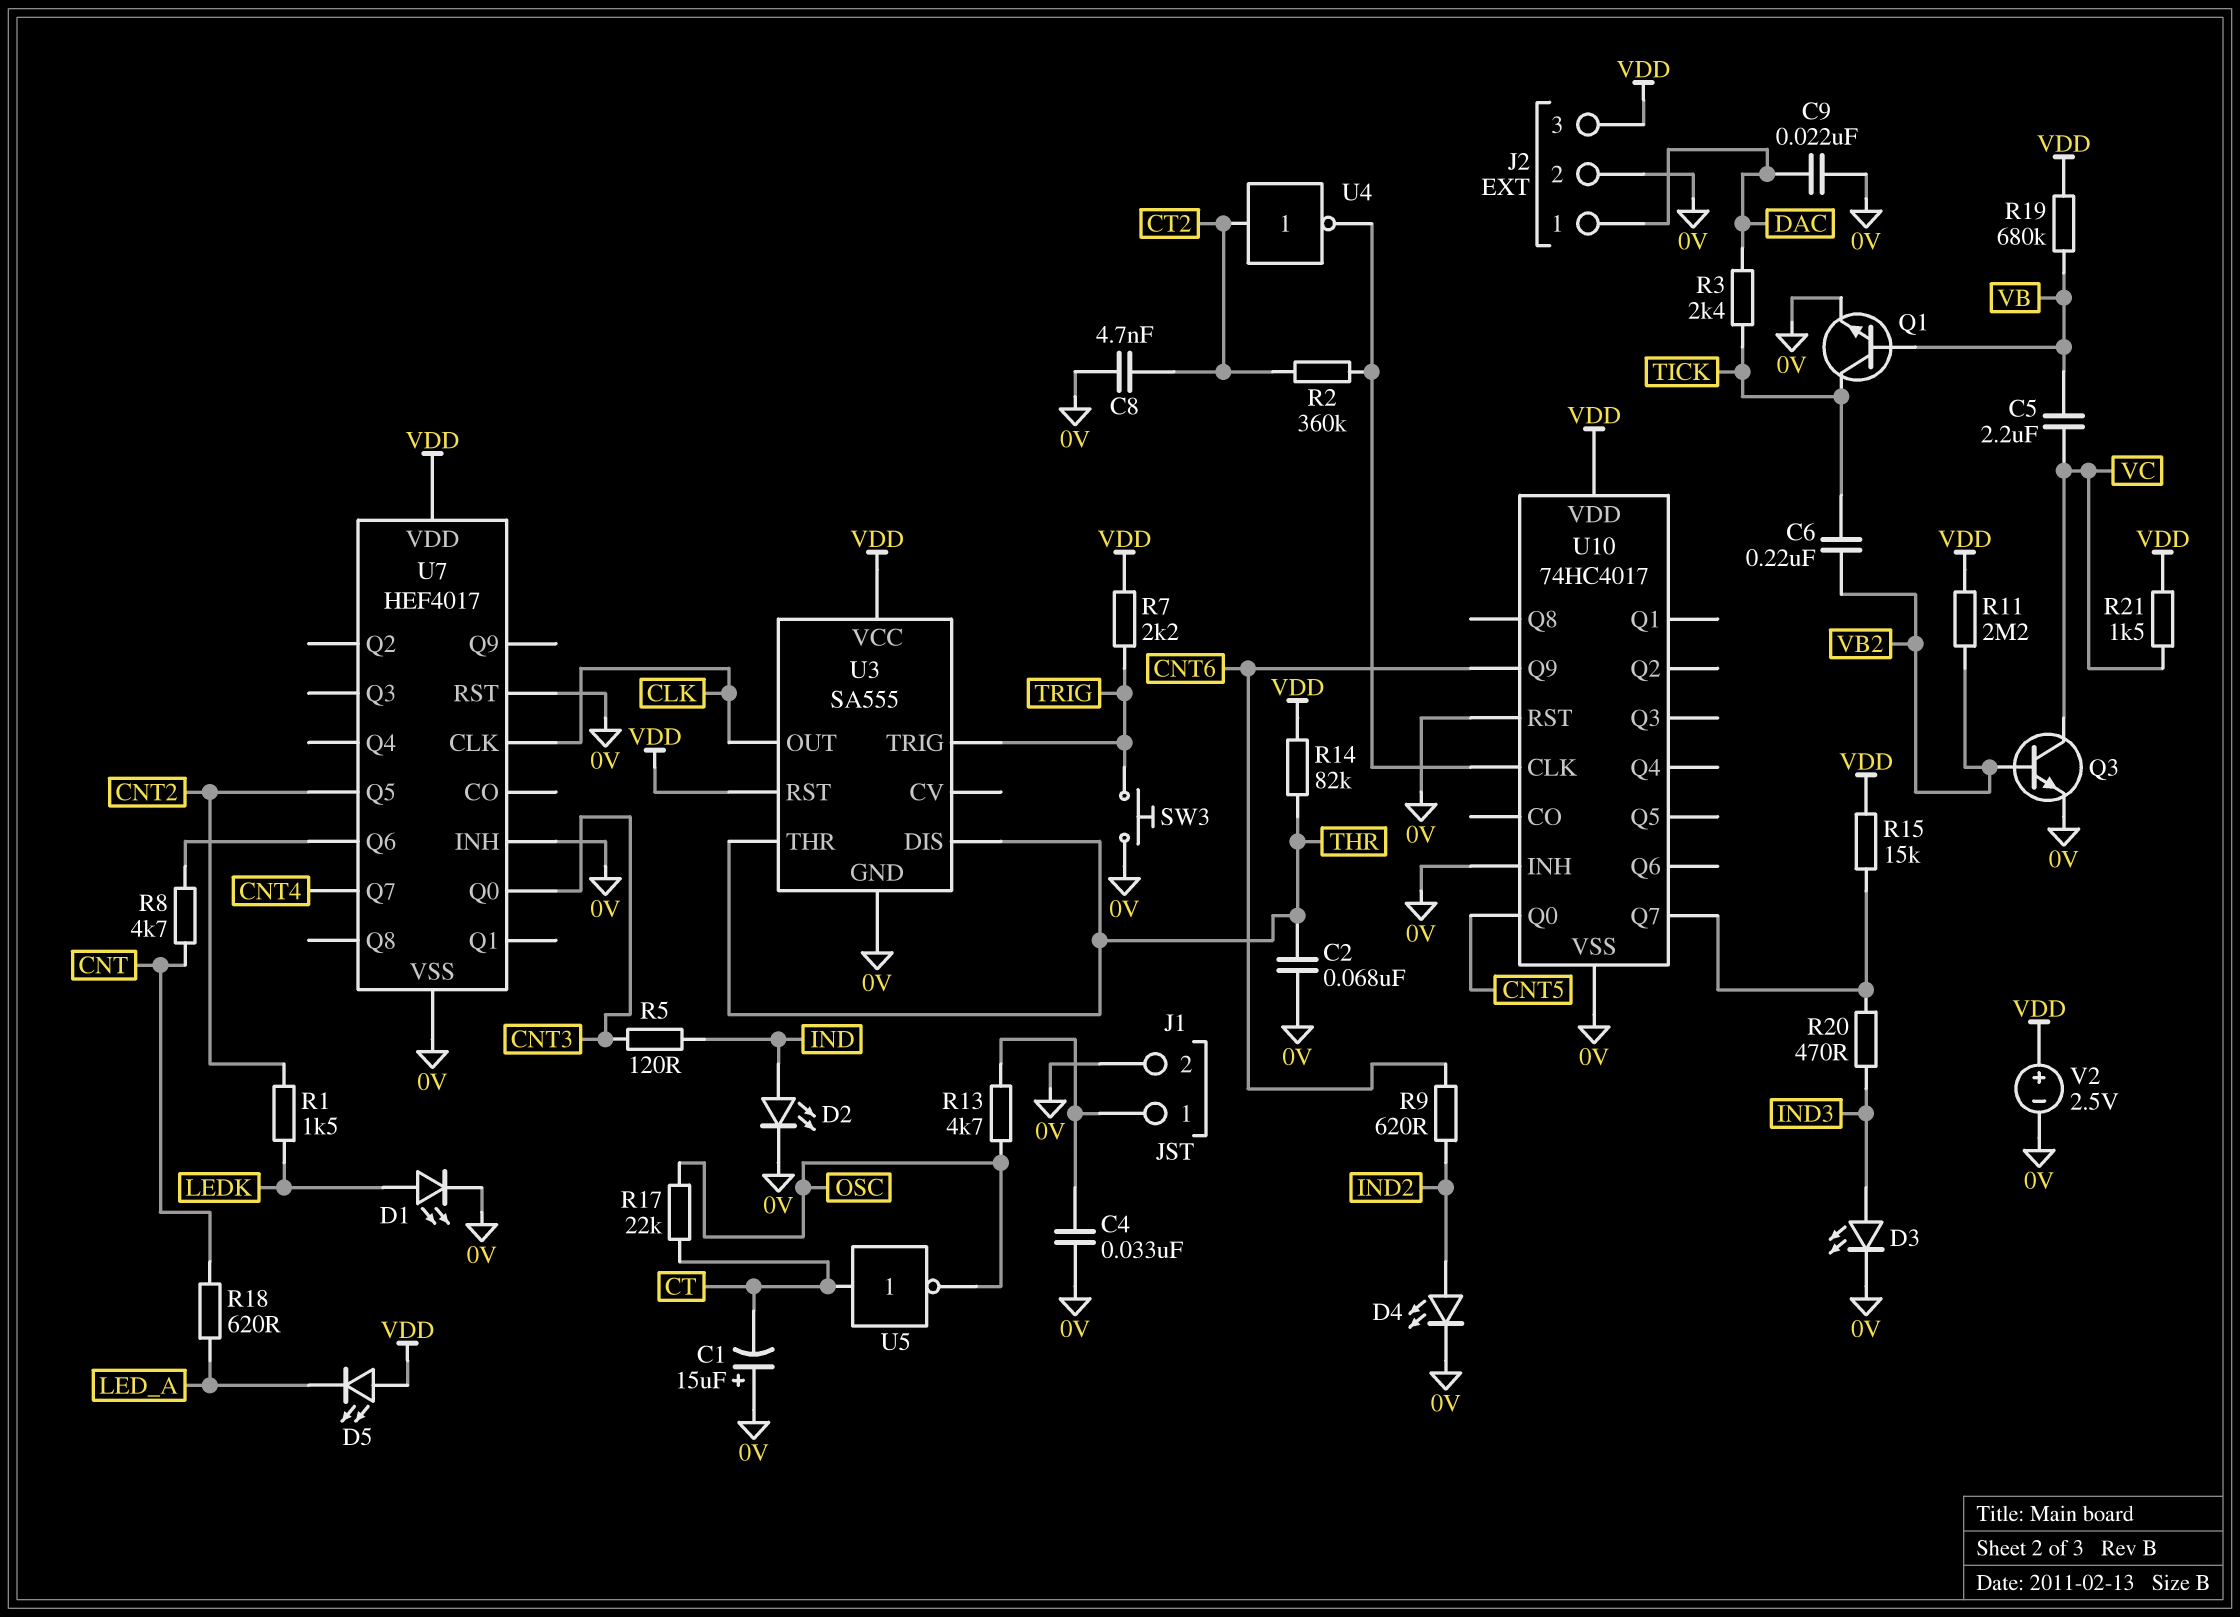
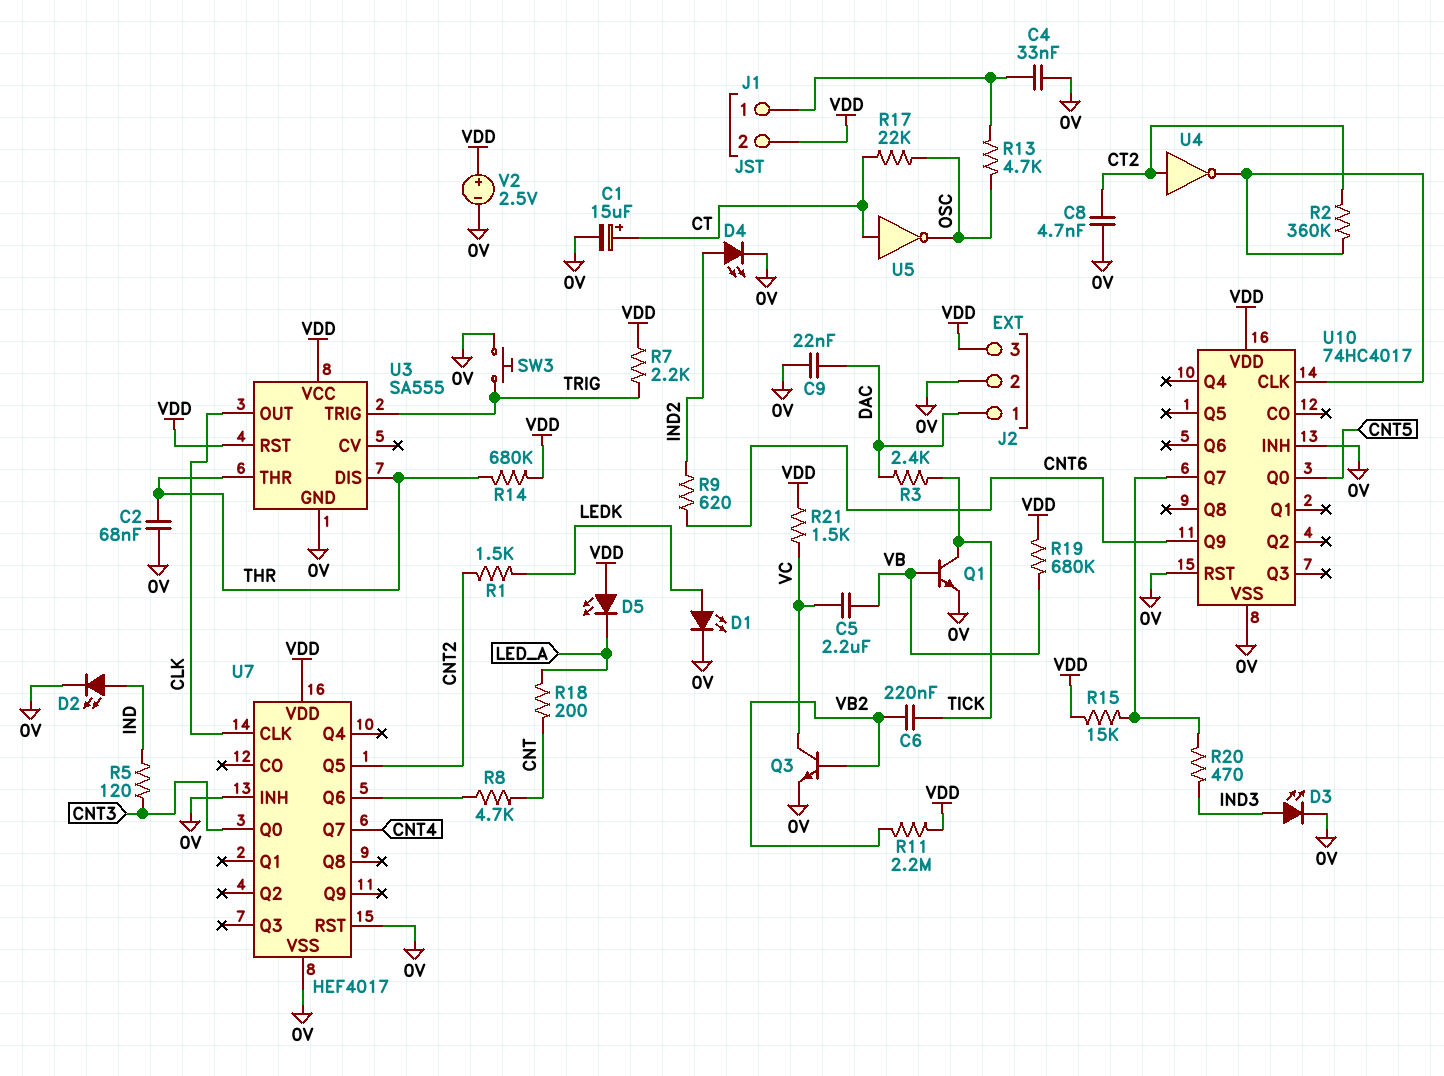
C1: 15uF (plus 0V, minus CT) -> 15uF (plus CT, minus 0V)
J1 pin 2: 0V -> VDD
R14: 82k (THR, VDD) -> 680k (THR, VDD)
R18: 620 (CNT, LED_A) -> 200 (CNT, LED_A)

